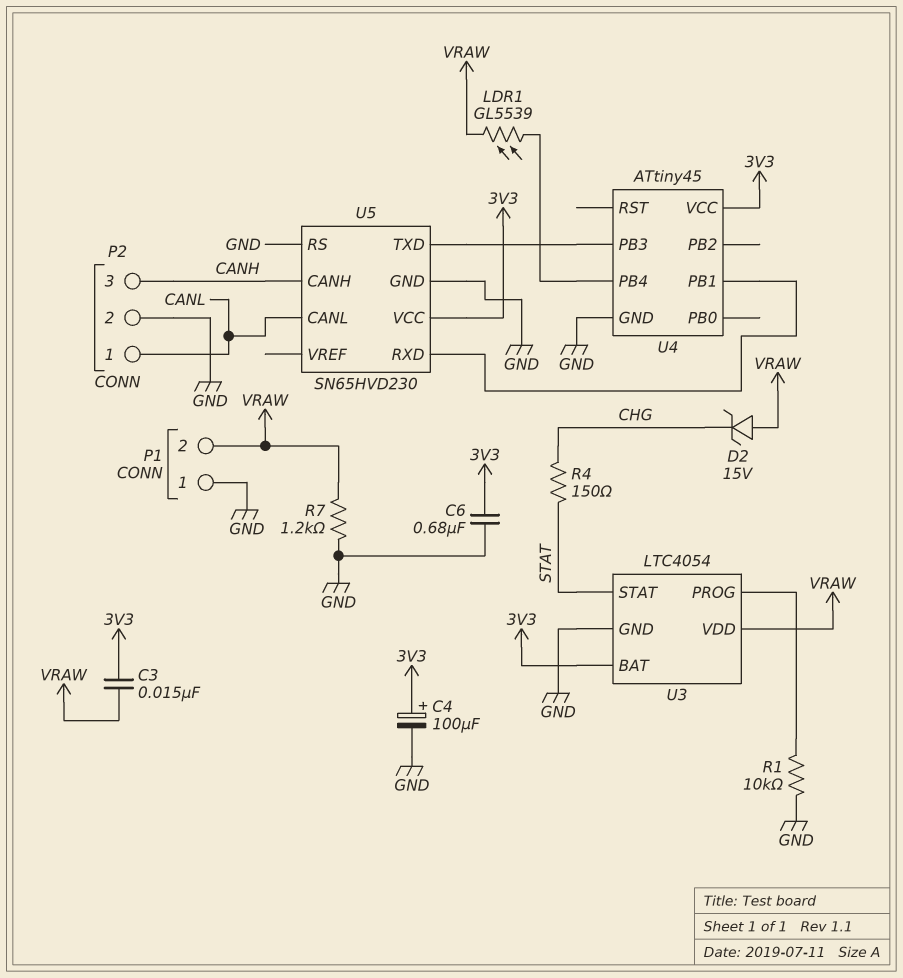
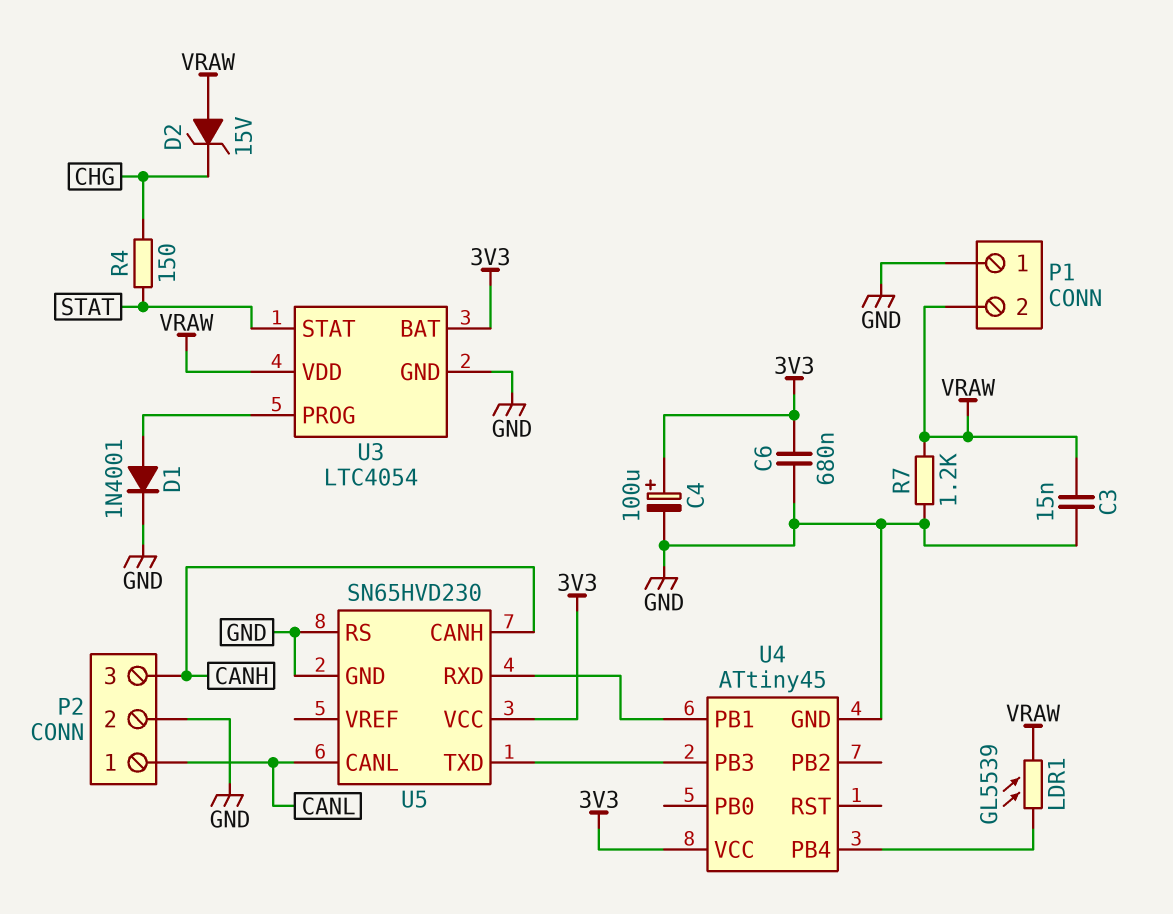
C3: 15nF (3V3, VRAW) -> 15nF (GND, VRAW)
D1: none -> diode 1N4001 (A U3/PROG, K GND)
R1: 10k (GND, U3/PROG) -> none

